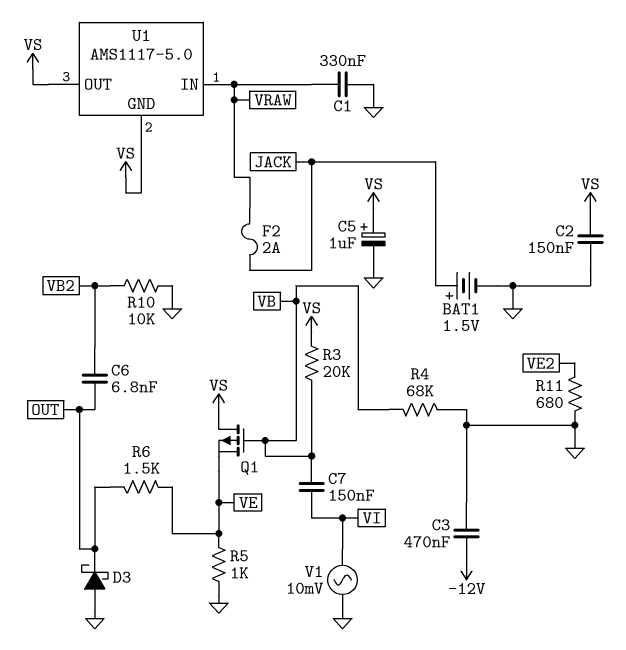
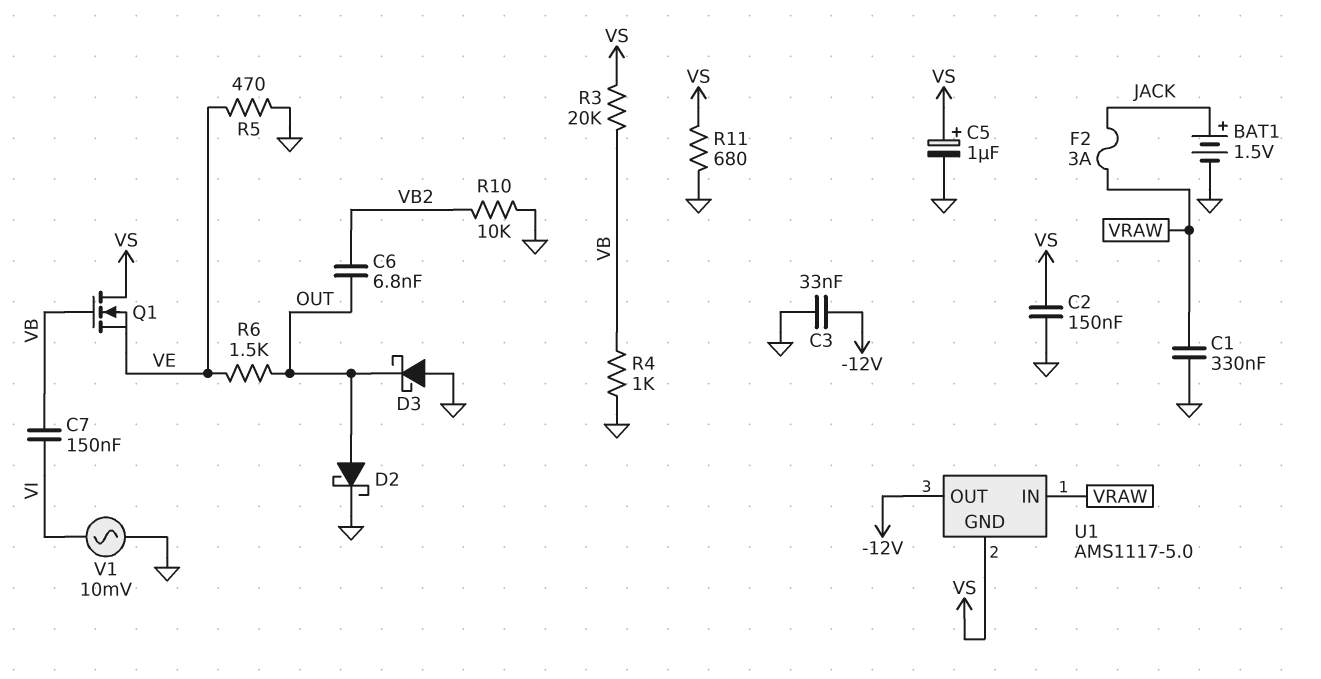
C3: 470nF (-12V, GND) -> 33nF (-12V, GND)
D2: none -> schottky (A OUT, K GND)
F2: 2A (JACK, VRAW) -> 3A (JACK, VRAW)
Q1: PMOS (G VB, D VS, S VE) -> NMOS (G VB, D VS, S VE)
R4: 68k (GND, VB) -> 1k (GND, VB)
R5: 1k (GND, VE) -> 470 (GND, VE)
R11: 680 (GND, VE2) -> 680 (GND, VS)
U1 pin OUT: VS -> -12V

